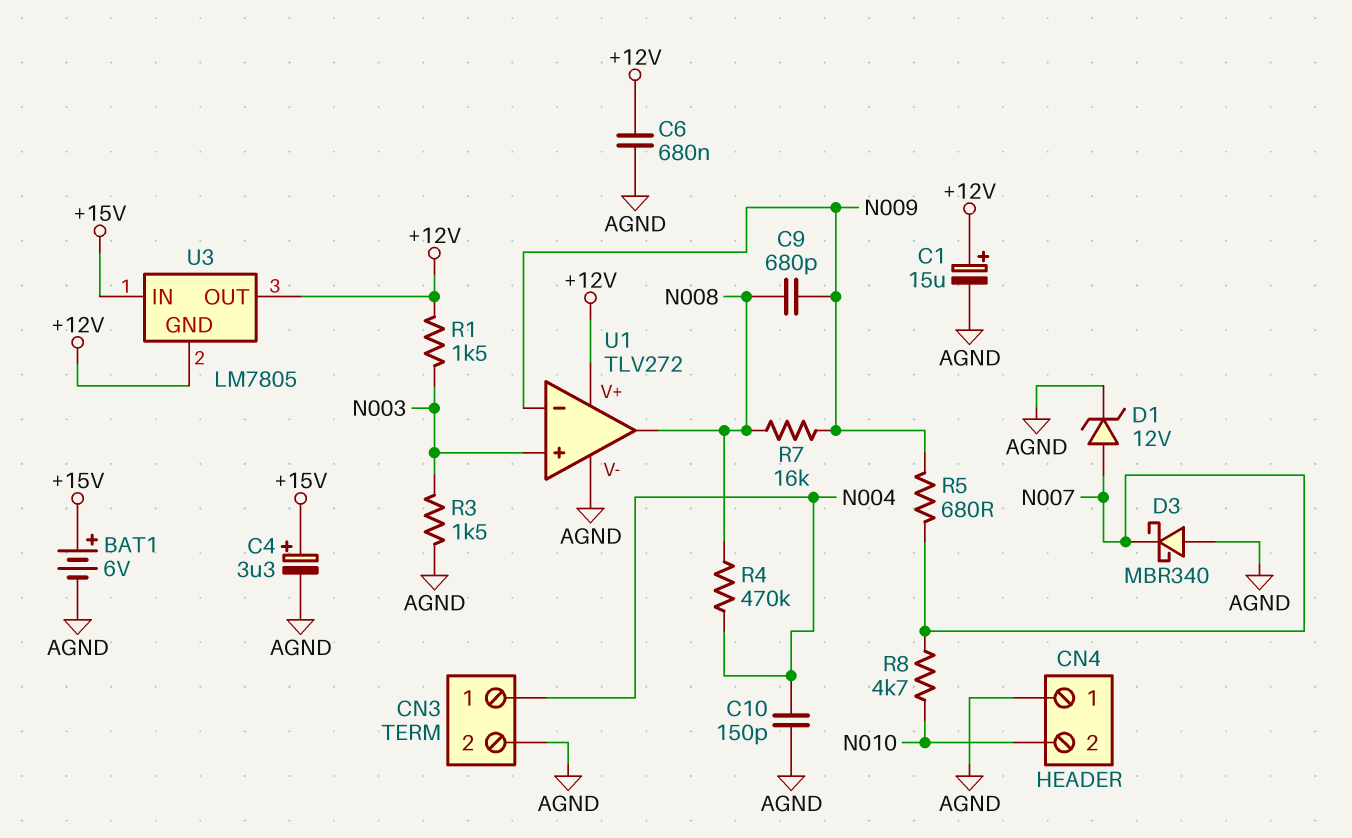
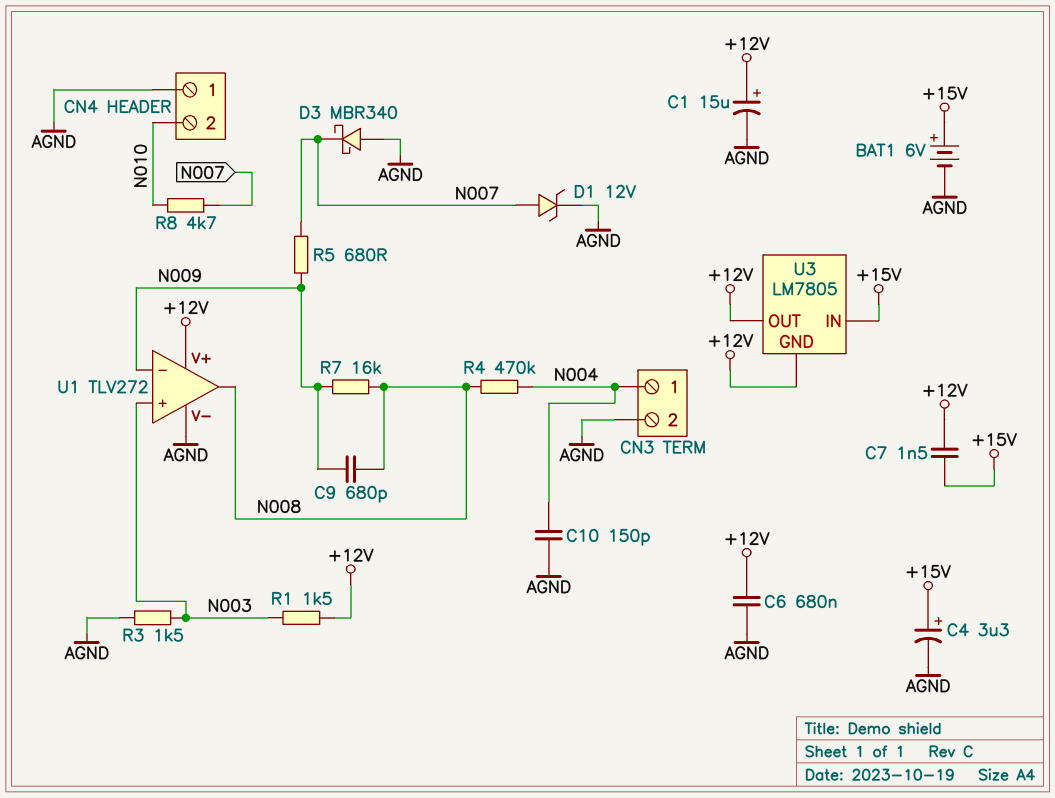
C7: none -> 1.5nF (+12V, +15V)

